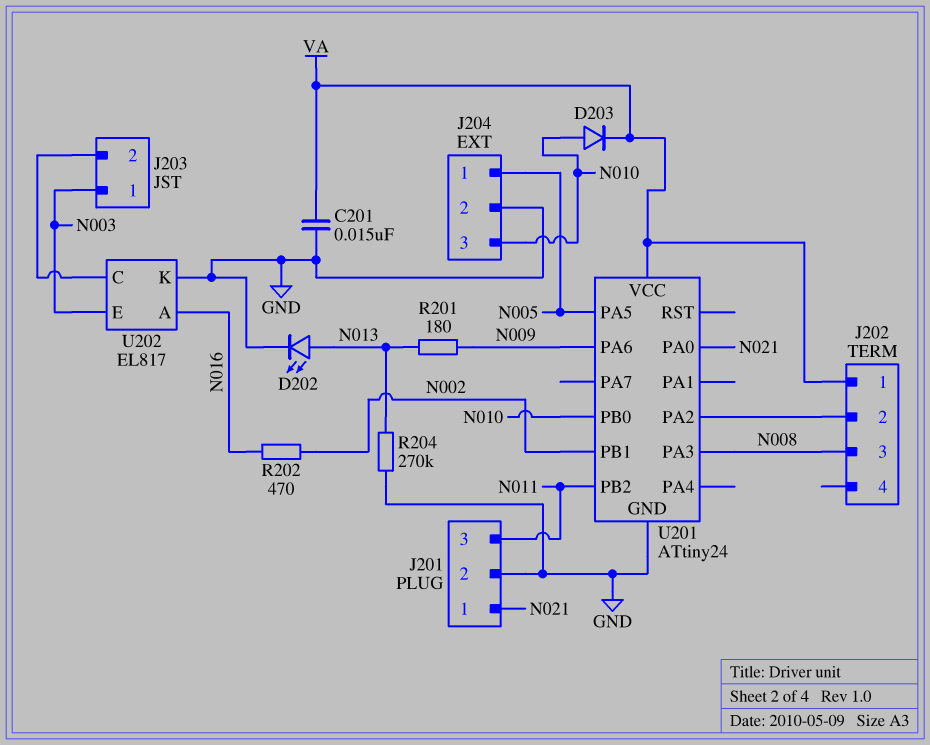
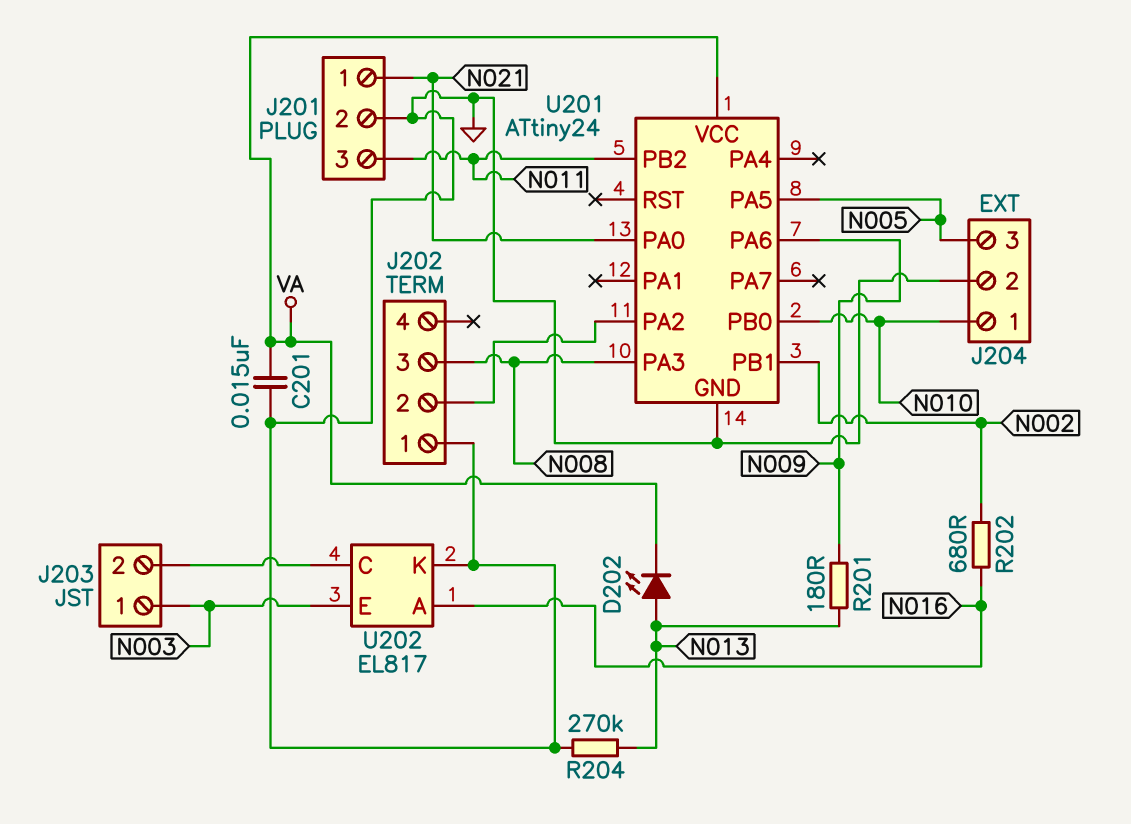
D202: LED (A N013, K GND) -> LED (A N013, K VA)
D203: diode (A N010, K VA) -> none
J202 pin 1: VA -> GND
J204 pin 1: N005 -> N010
J204 pin 3: N010 -> N005
R202: 470 (N002, N016) -> 680 (N002, N016)

